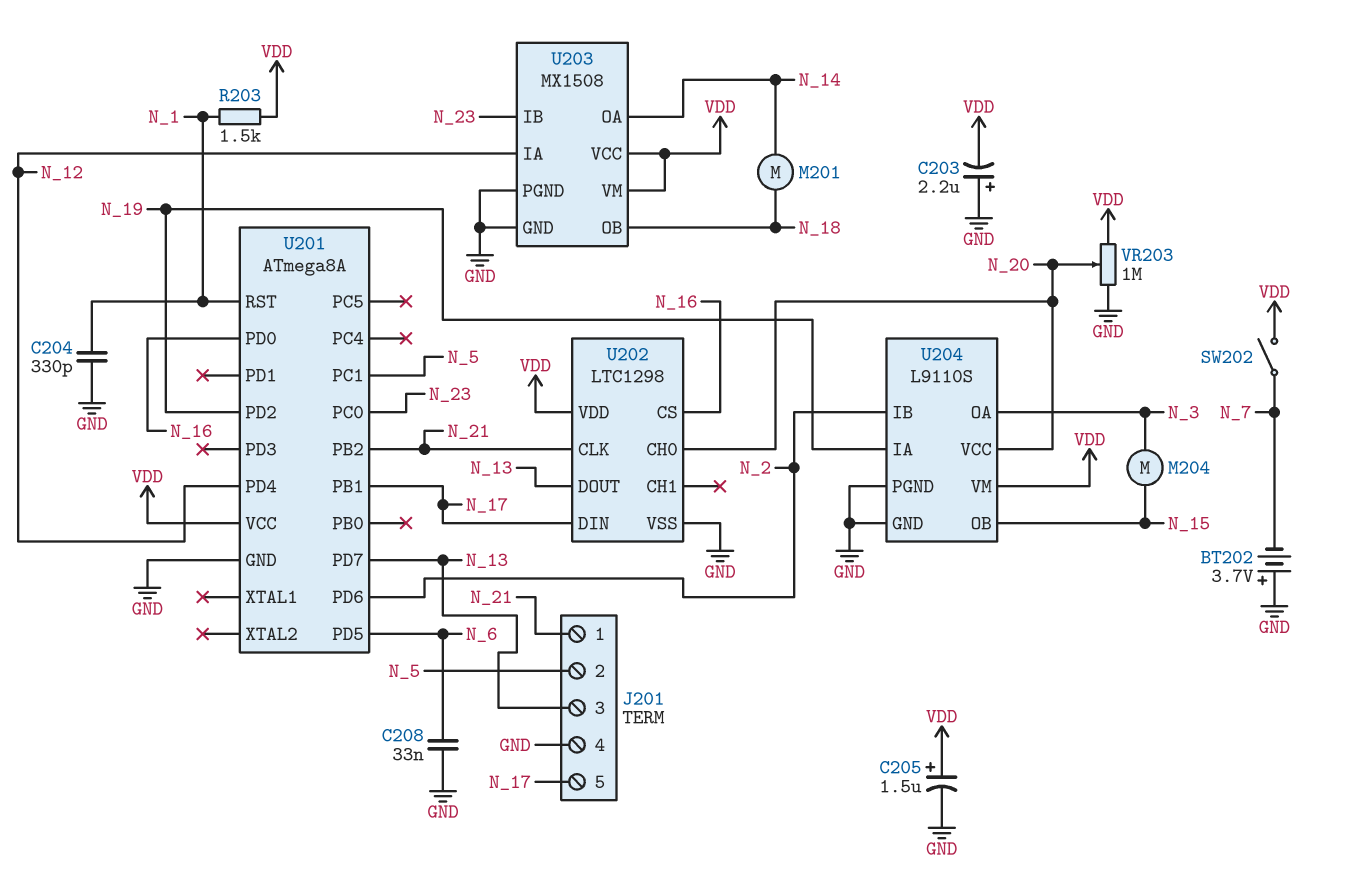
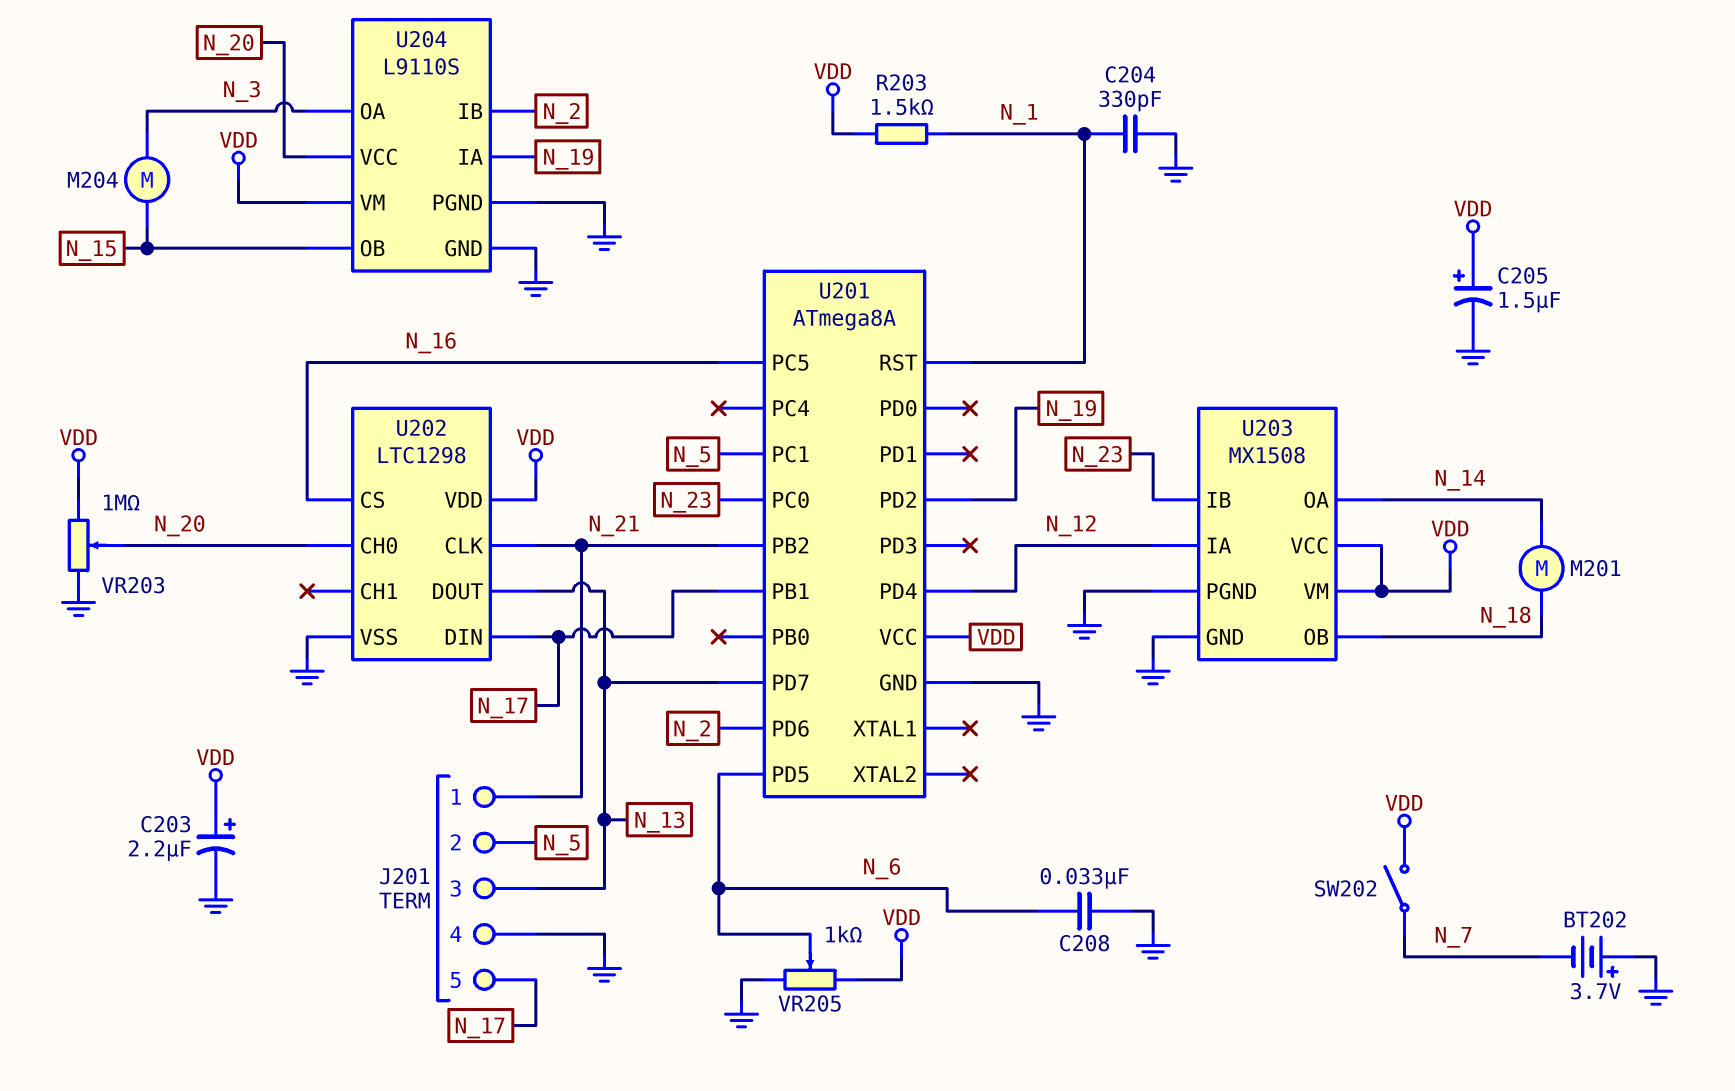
C203: 2.2uF (plus GND, minus VDD) -> 2.2uF (plus VDD, minus GND)
U201 pin PC5: none -> N_16
U201 pin PD0: N_16 -> none
VR205: none -> 1k (GND, VDD, wiper N_6)

